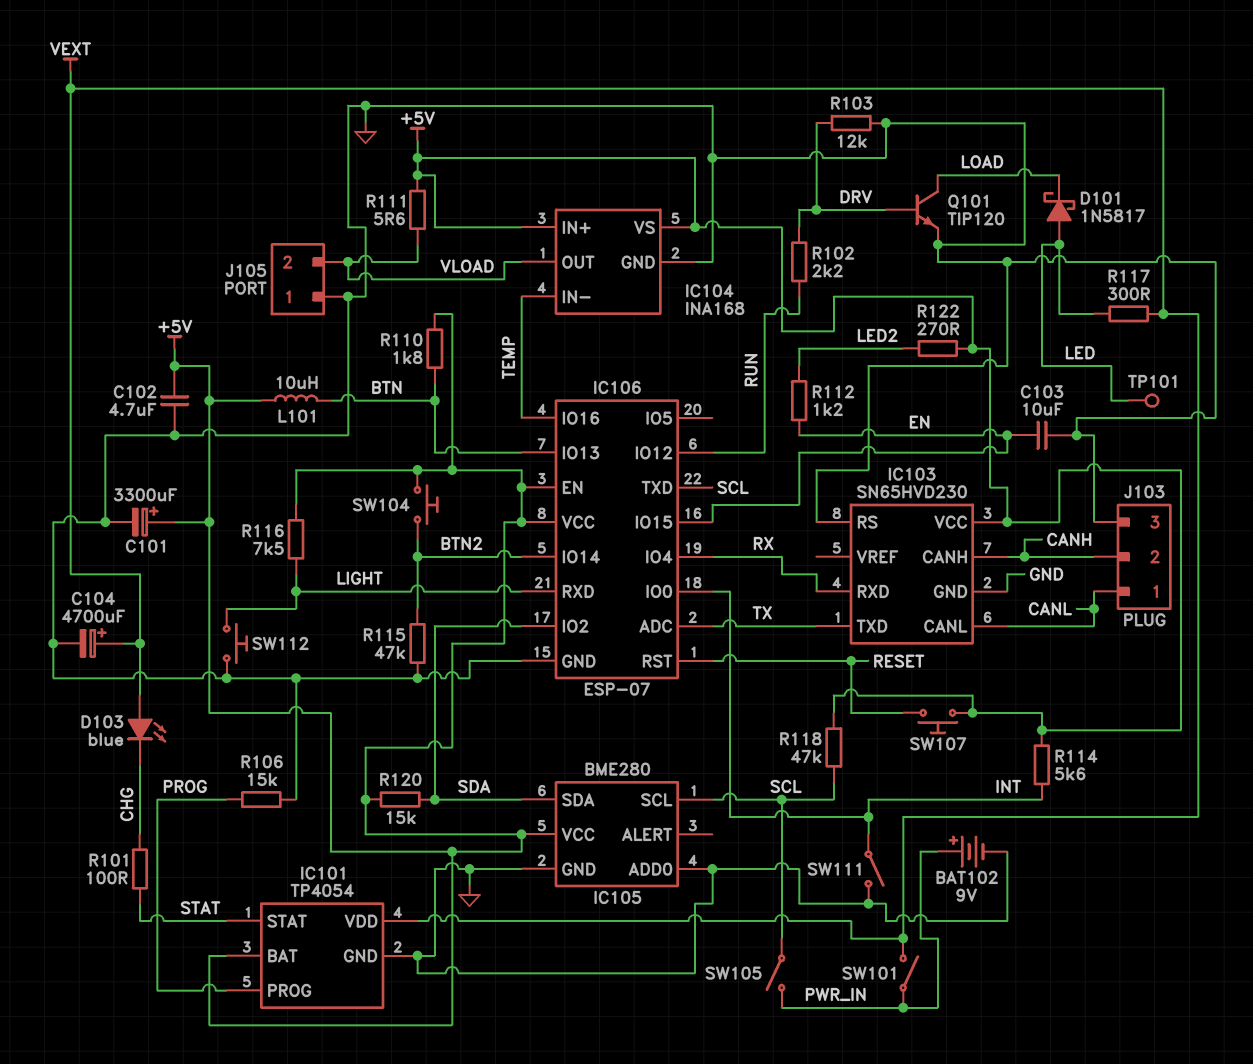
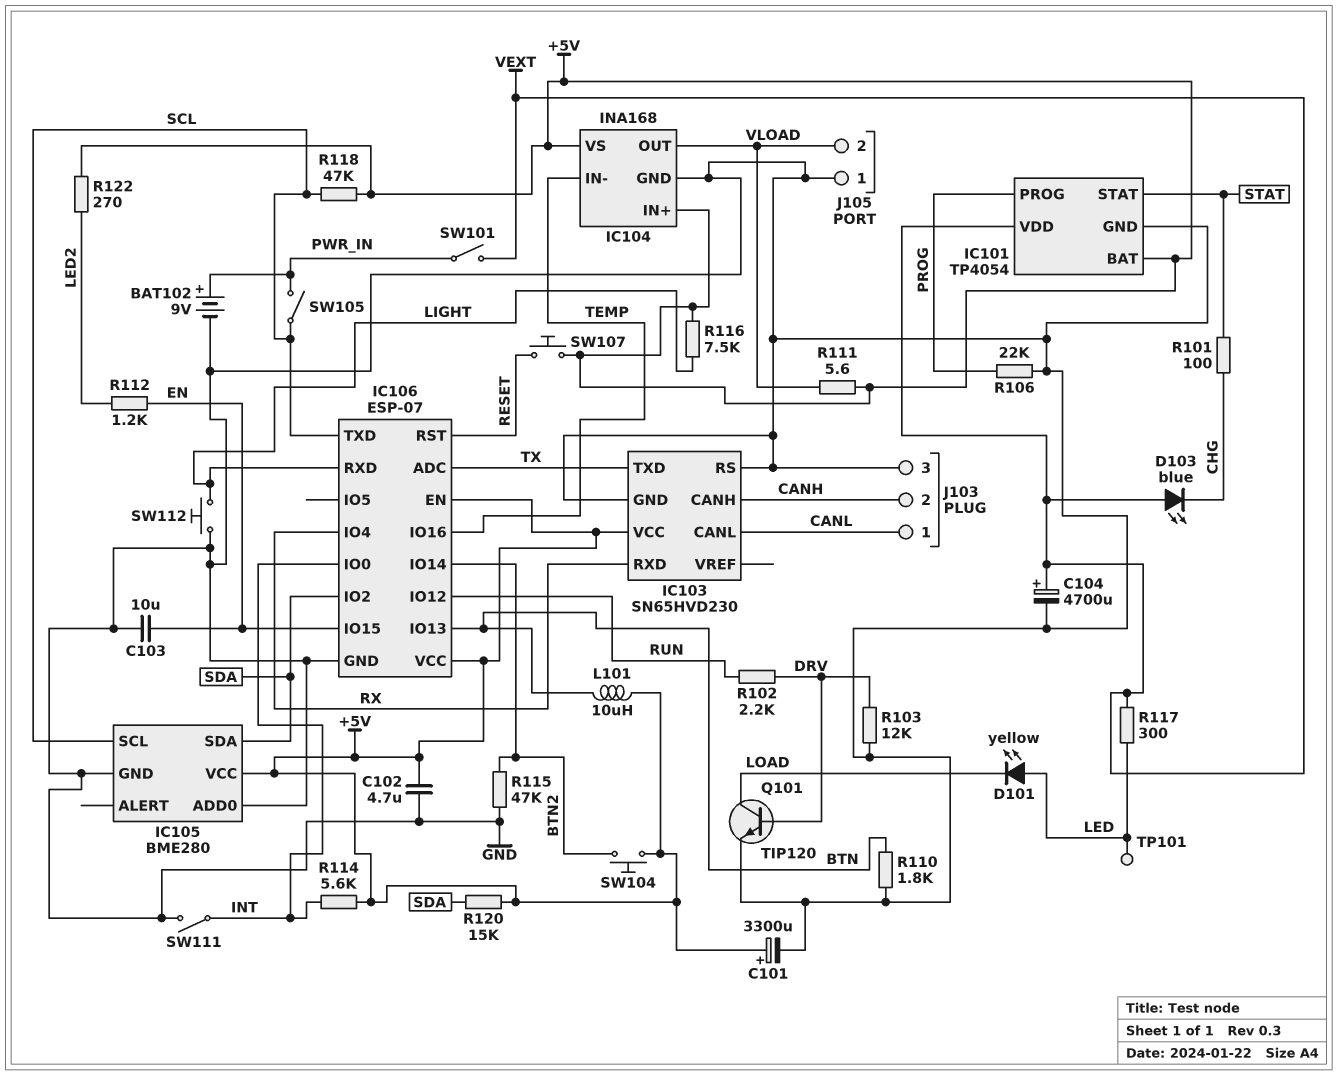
D101: schottky 1N5817 (A LED, K LOAD) -> LED yellow (A LED, K LOAD)
R106: 15k (GND, PROG) -> 22k (GND, PROG)
R110: 1.8k (+5V, BTN) -> 1.8k (BTN, GND)

